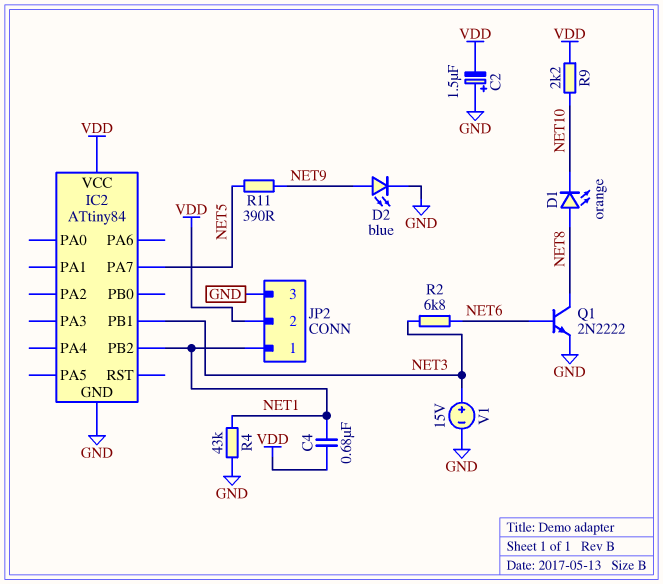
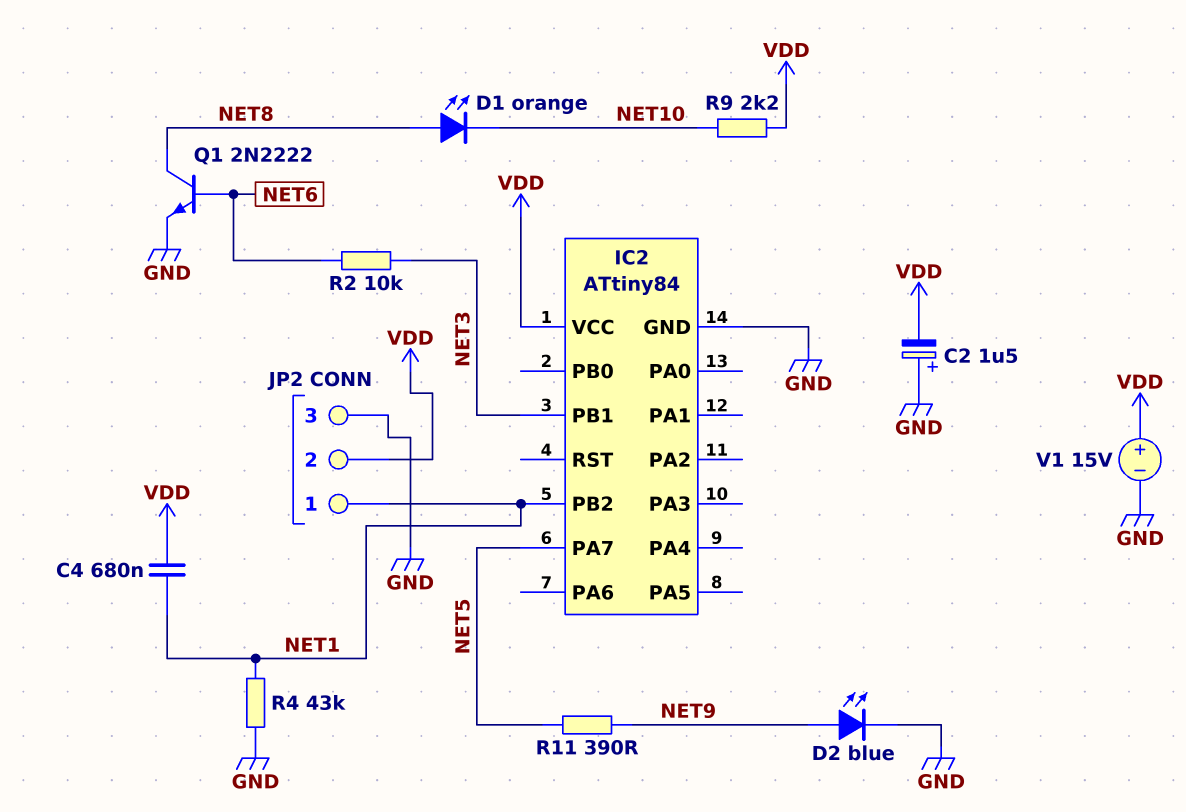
R2: 6.8k (NET3, NET6) -> 10k (NET3, NET6)
V1: 15V (plus NET3, minus GND) -> 15V (plus VDD, minus GND)

